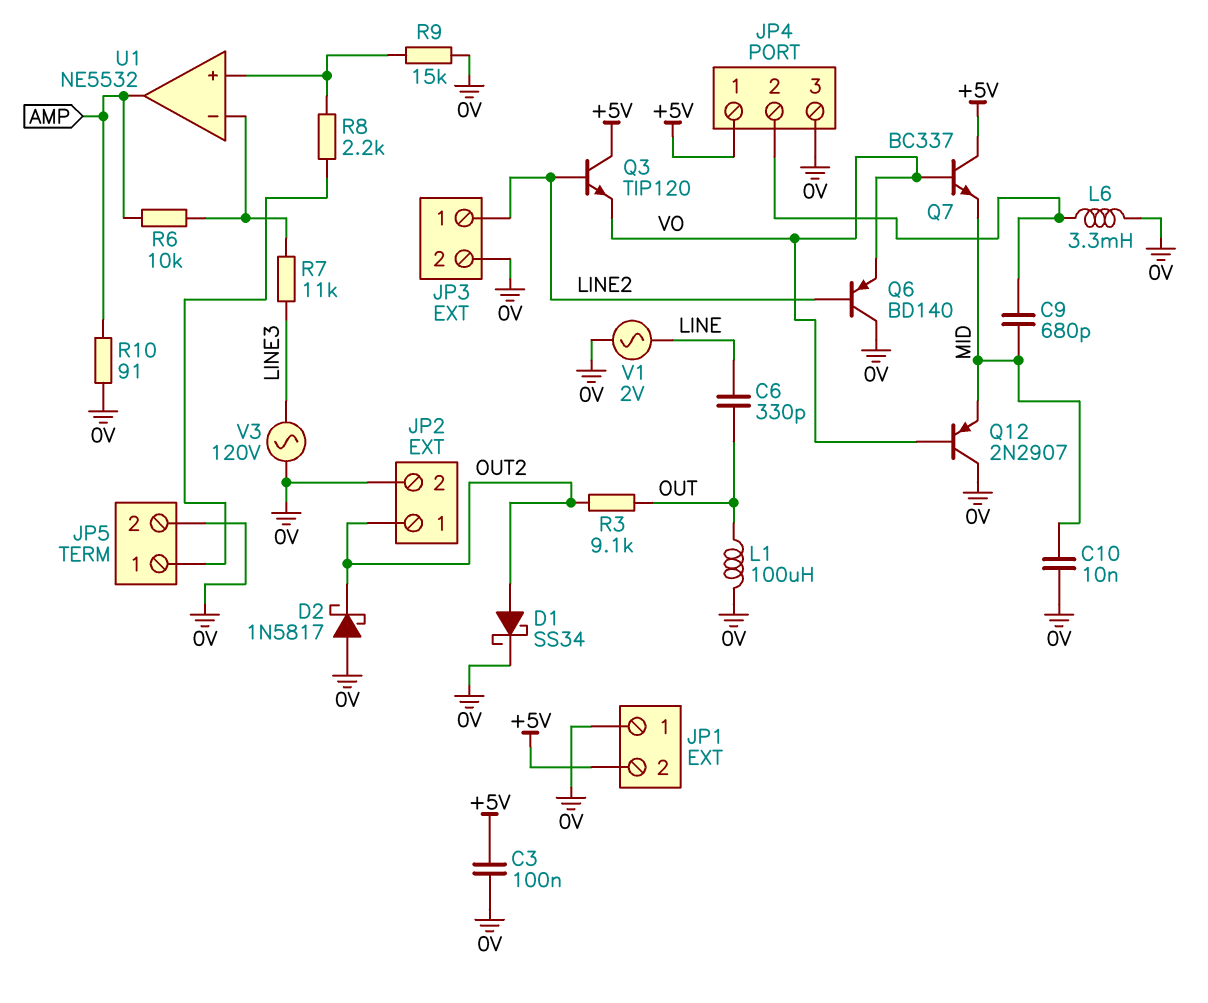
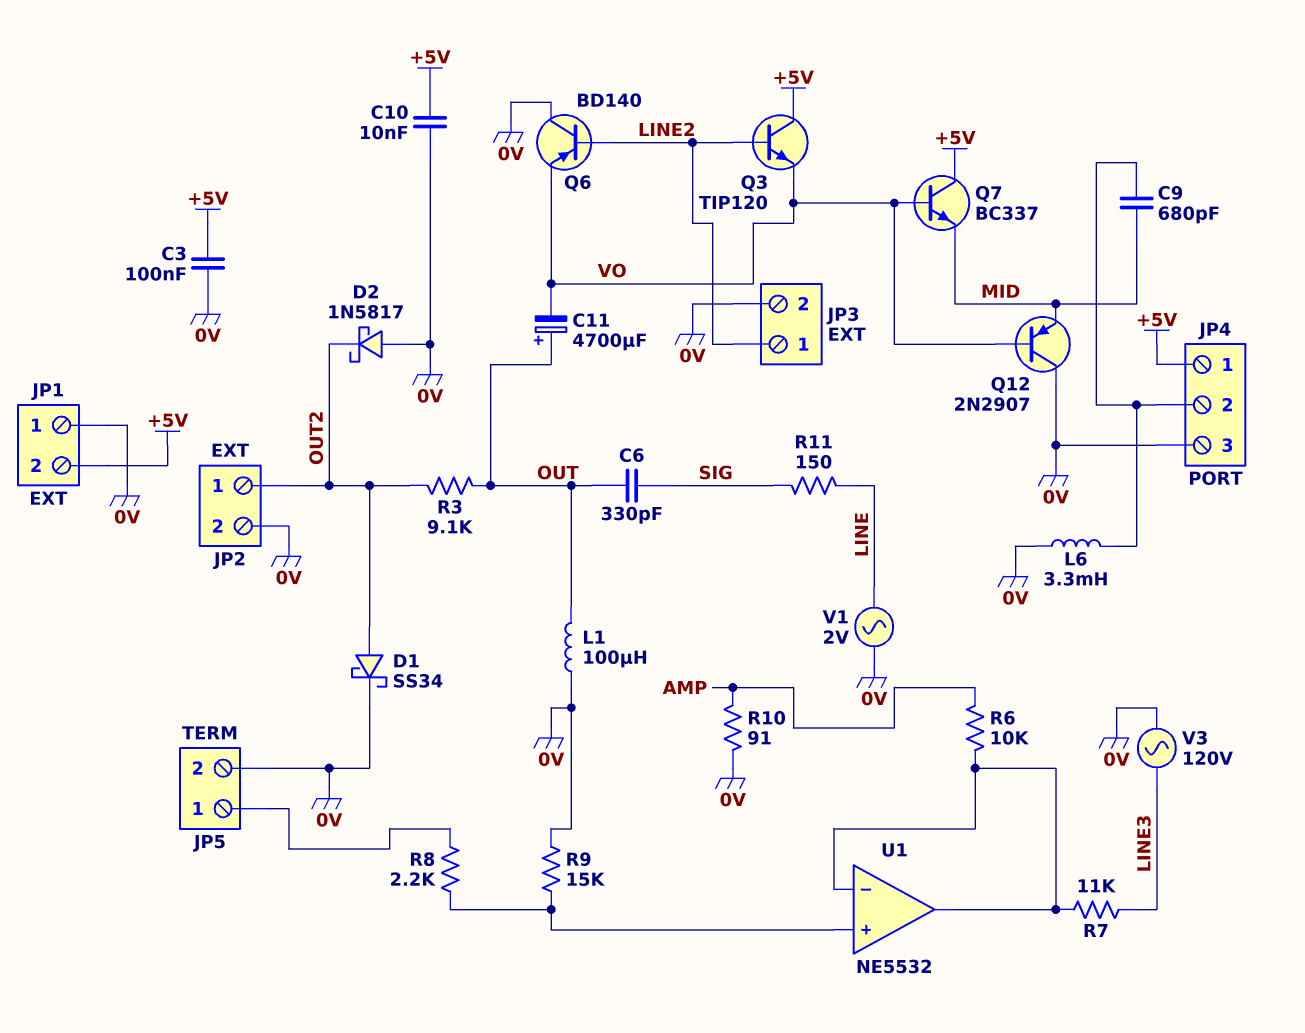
C6: 330pF (LINE, OUT) -> 330pF (OUT, SIG)
C10: 10nF (0V, MID) -> 10nF (+5V, 0V)
C11: none -> 4700uF (plus OUT, minus VO)
R11: none -> 150 (LINE, SIG)
U1 pin out: AMP -> U1/in-

